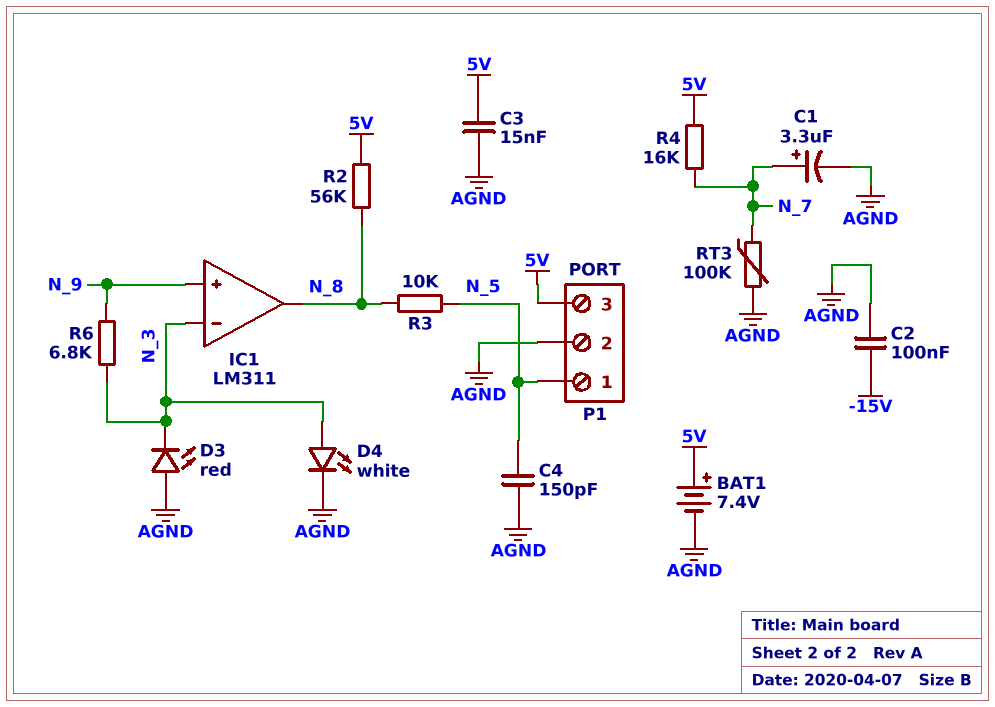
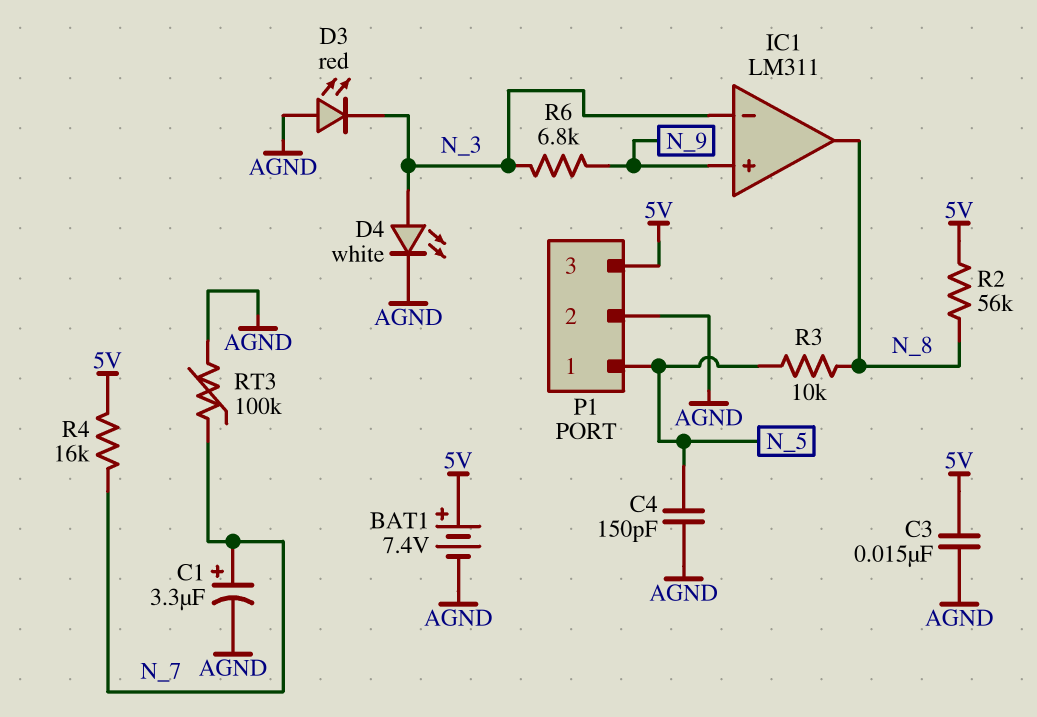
C2: 100nF (-15V, AGND) -> none

